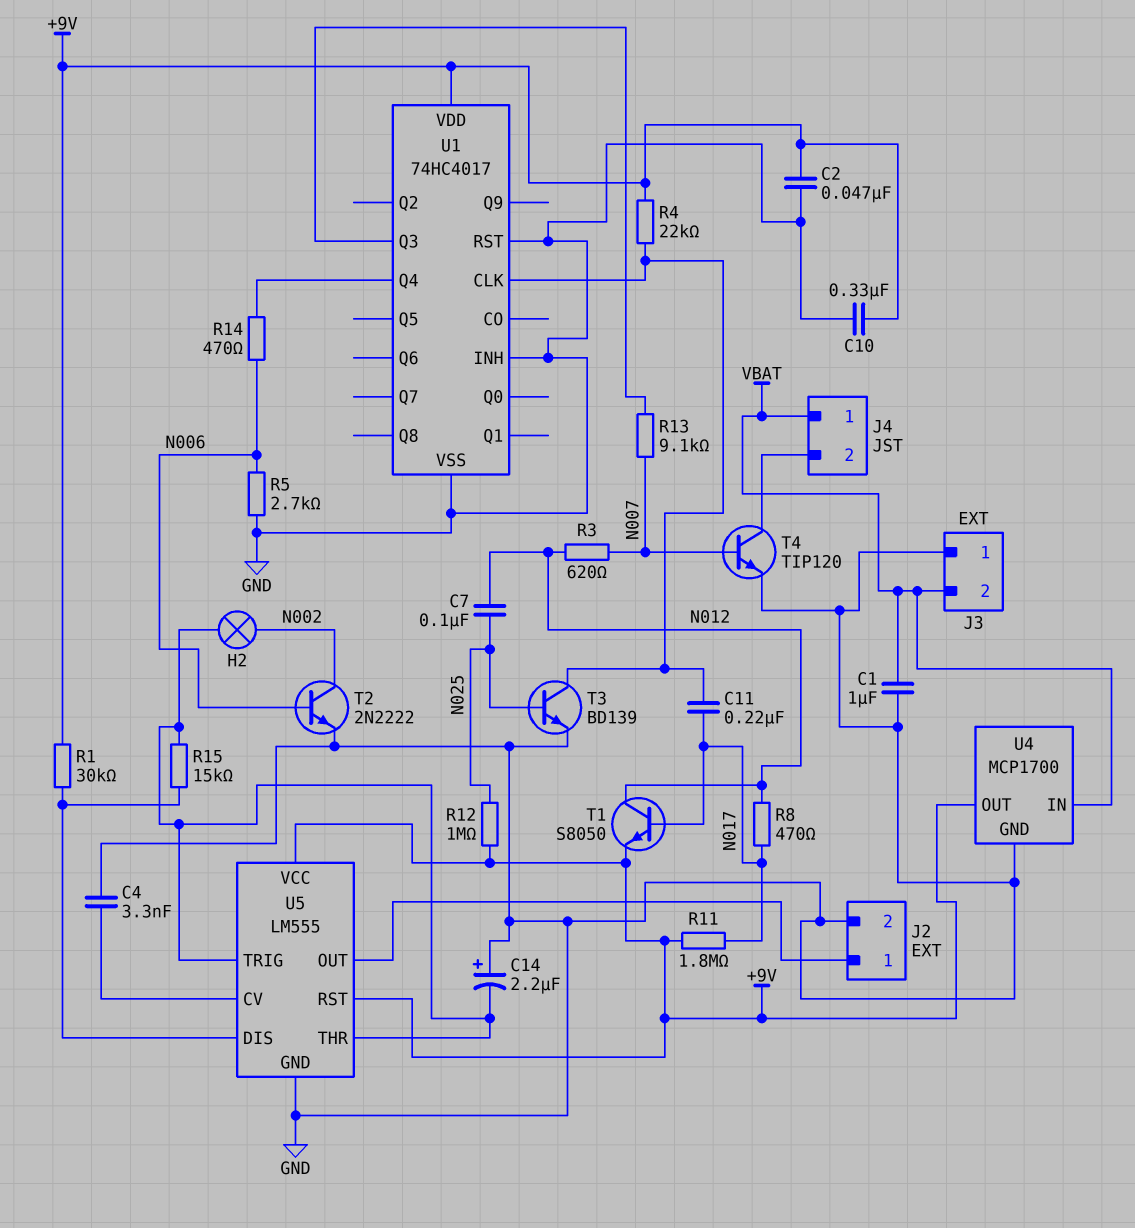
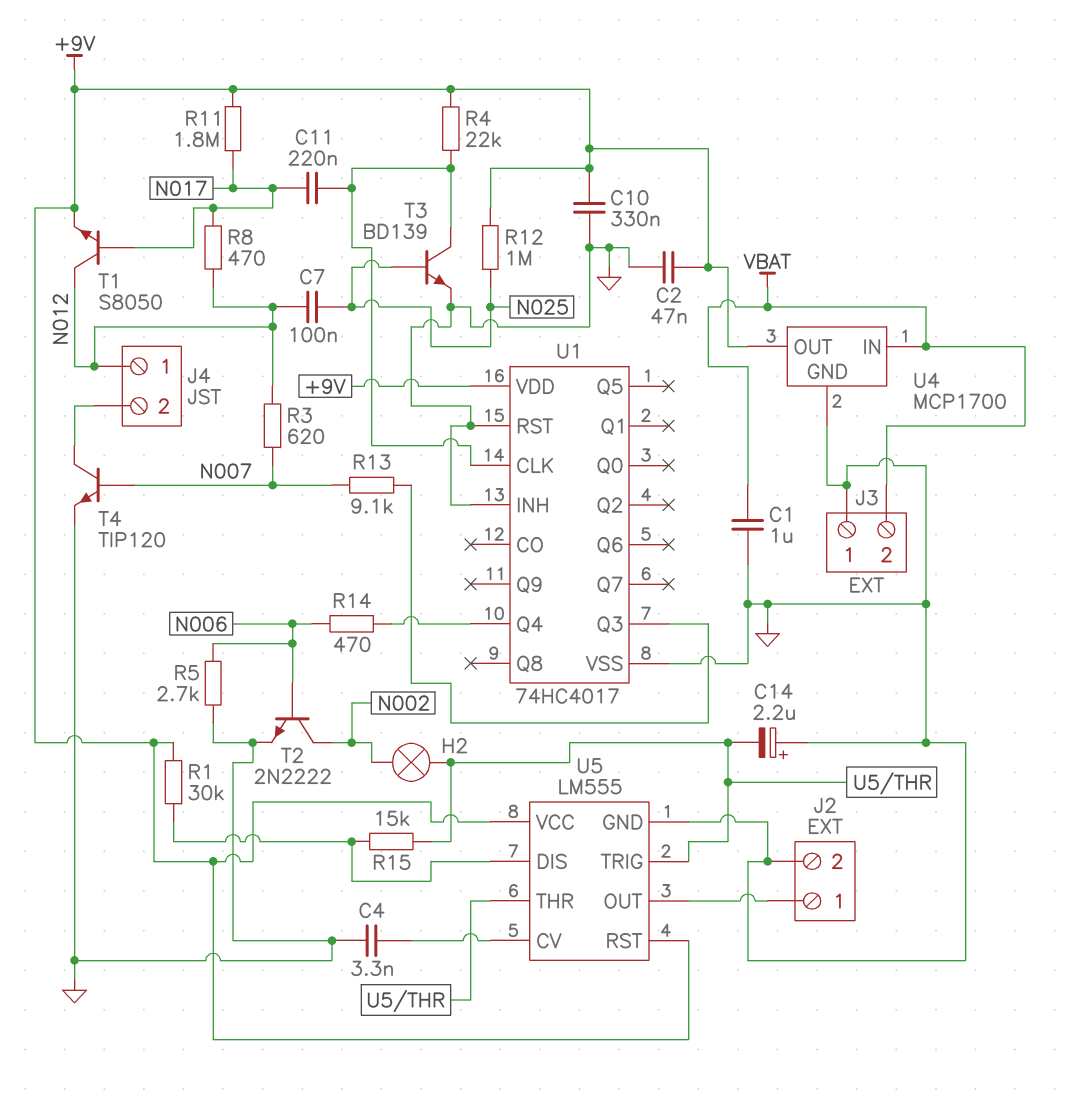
J4 pin 1: VBAT -> N012

